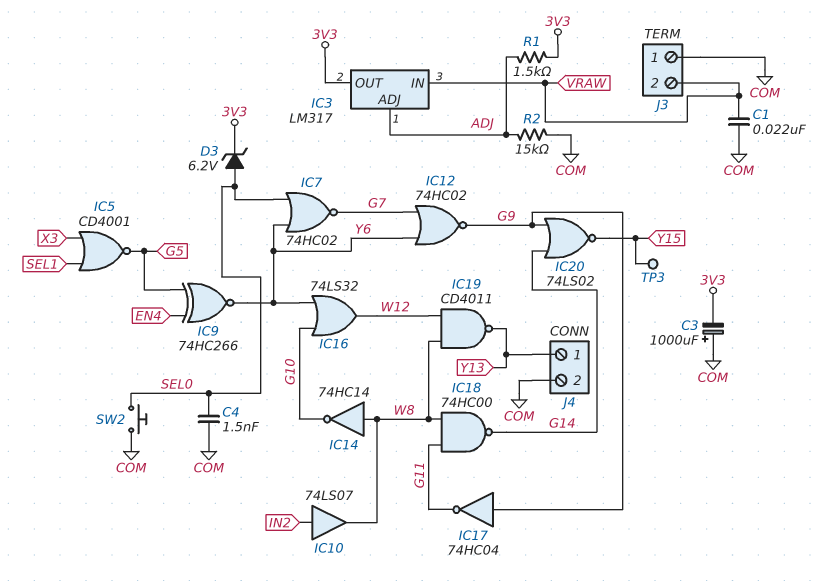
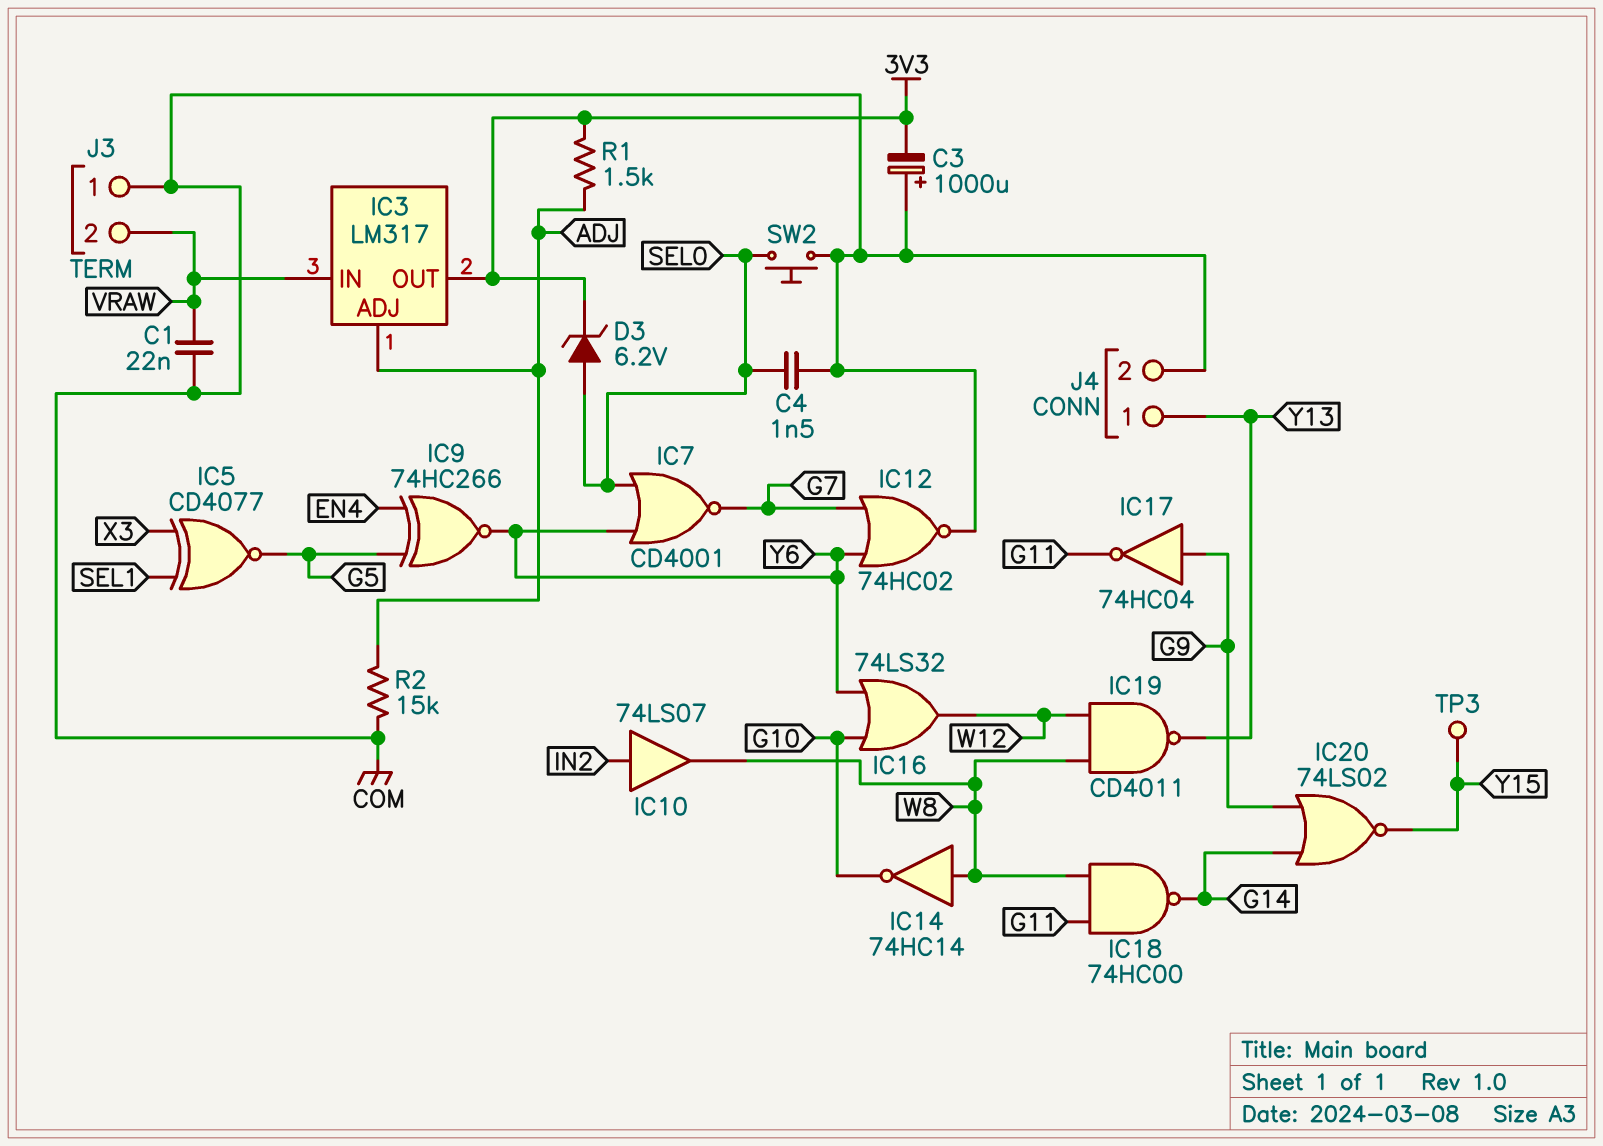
IC5: NOR CD4001 (in SEL1, in X3, out G5) -> XNOR CD4077 (in SEL1, in X3, out G5)
IC7: NOR 74HC02 (in SEL0, in Y6, out G7) -> NOR CD4001 (in SEL0, in Y6, out G7)
IC12: NOR 74HC02 (in G7, in Y6, out G9) -> NOR 74HC02 (in G7, in Y6, out COM)

